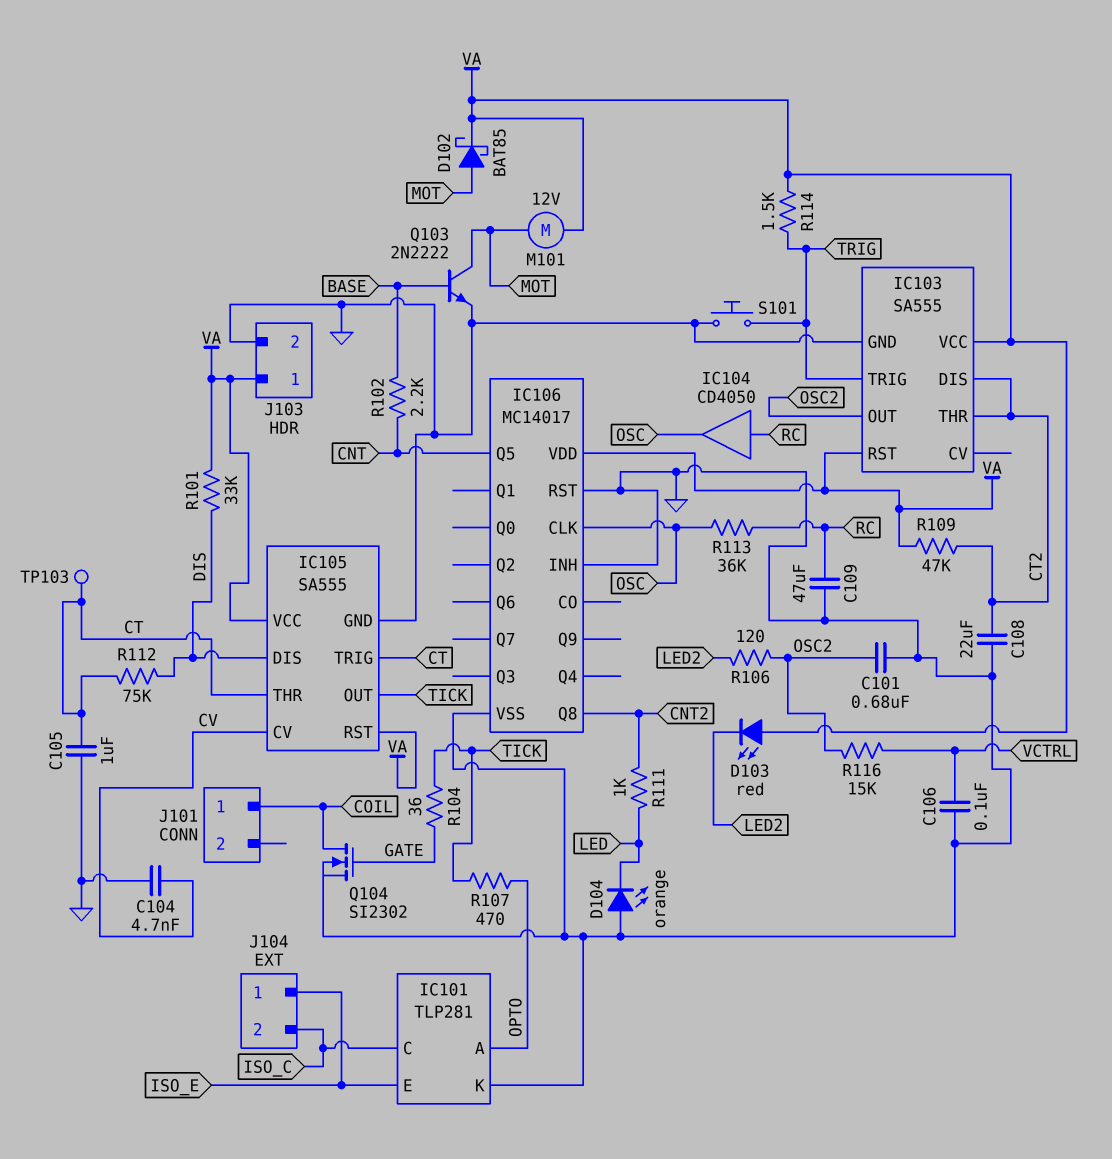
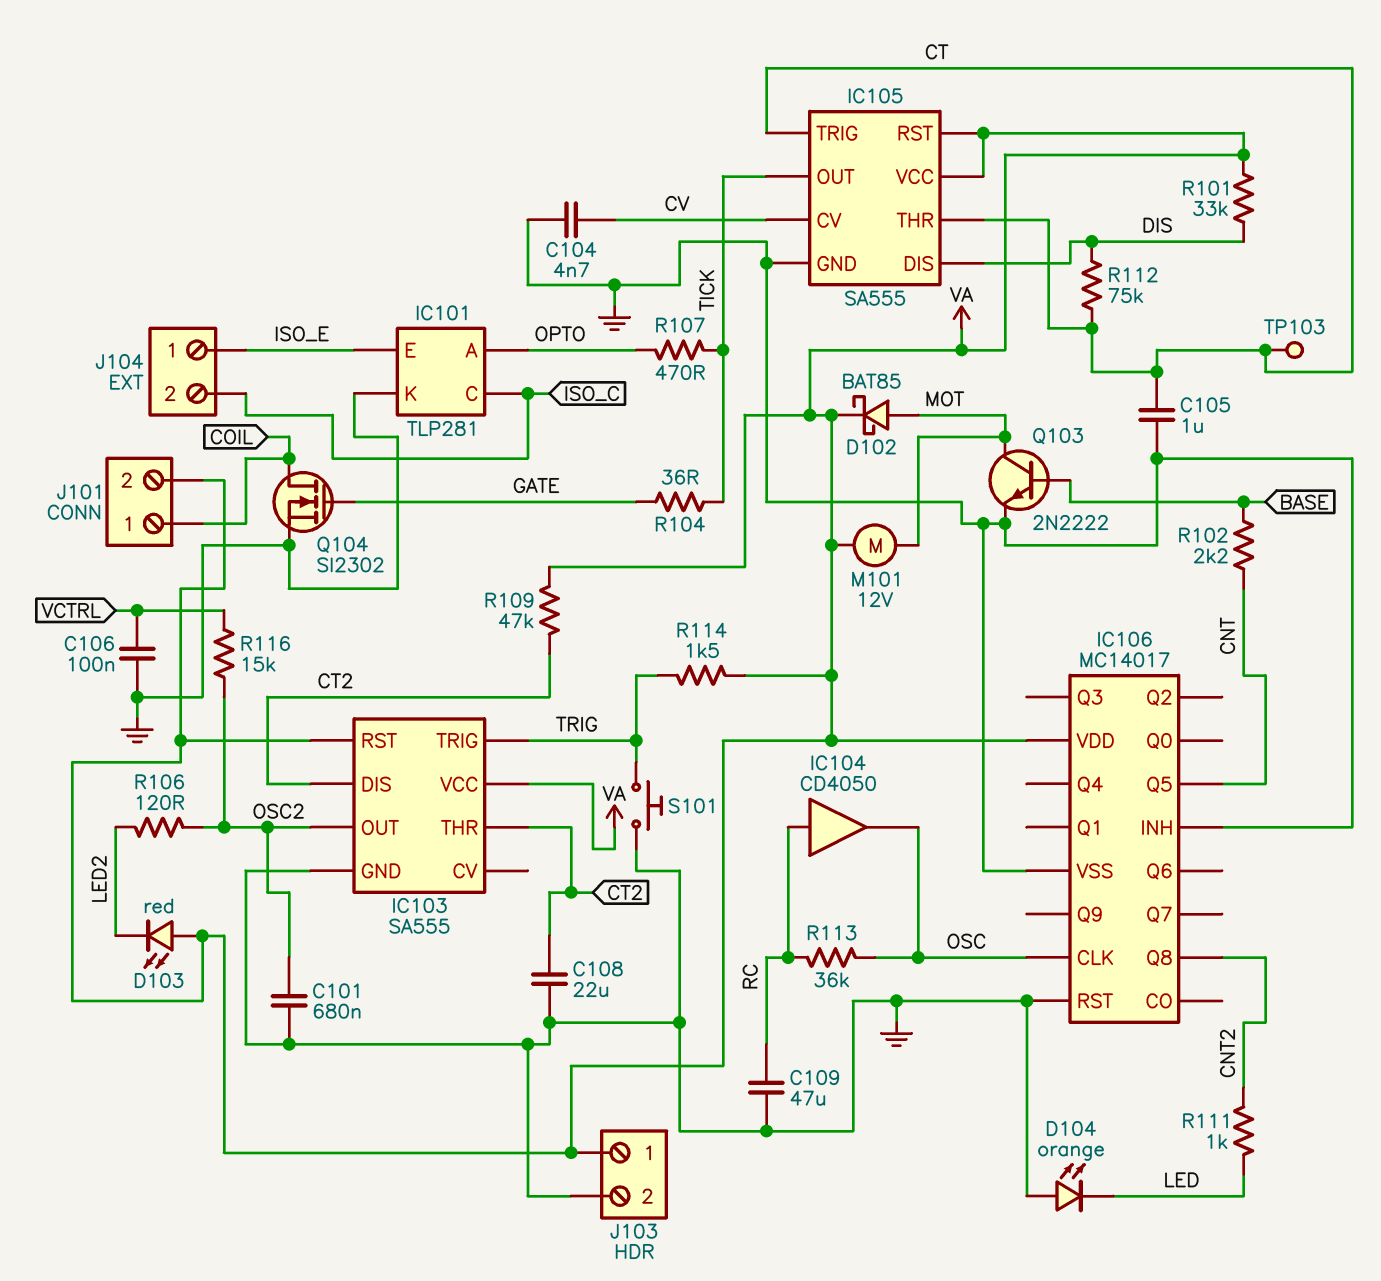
J101 pin 2: none -> VA

